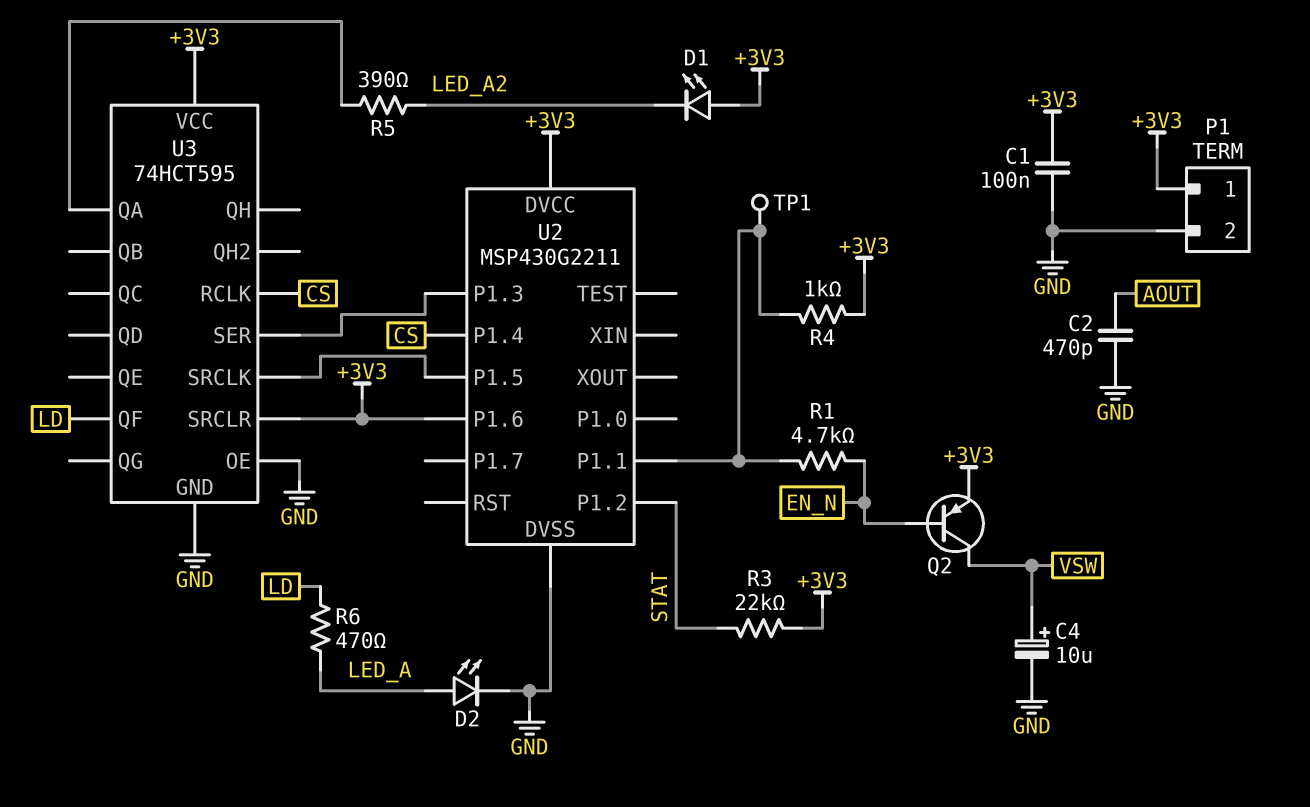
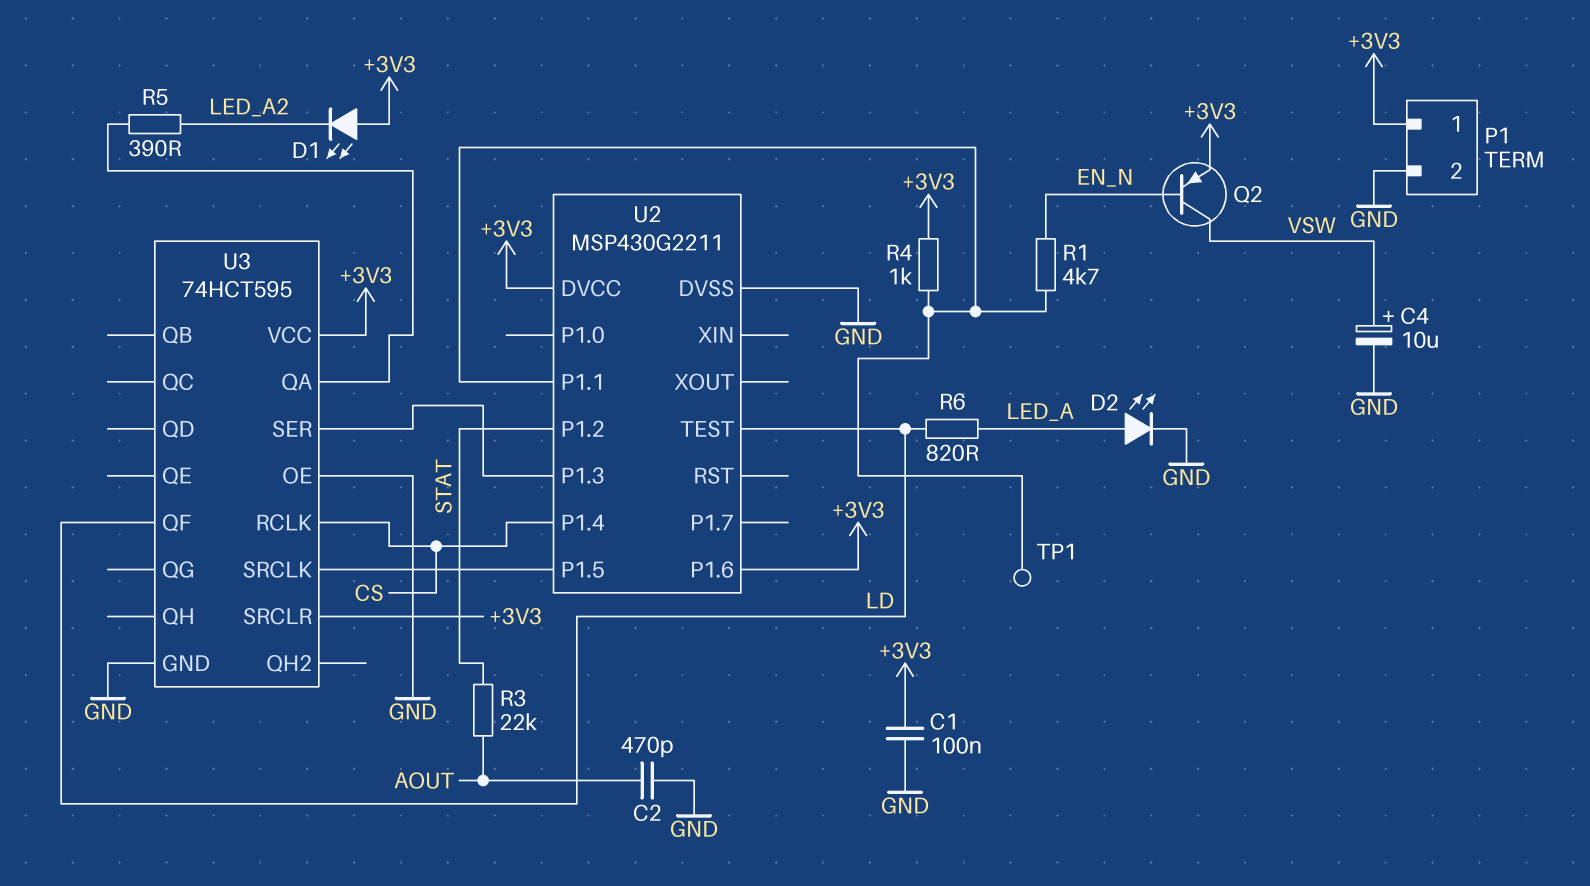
R3: 22k (+3V3, STAT) -> 22k (AOUT, STAT)
R6: 470 (LD, LED_A) -> 820 (LD, LED_A)
U2 pin TEST: none -> LD

